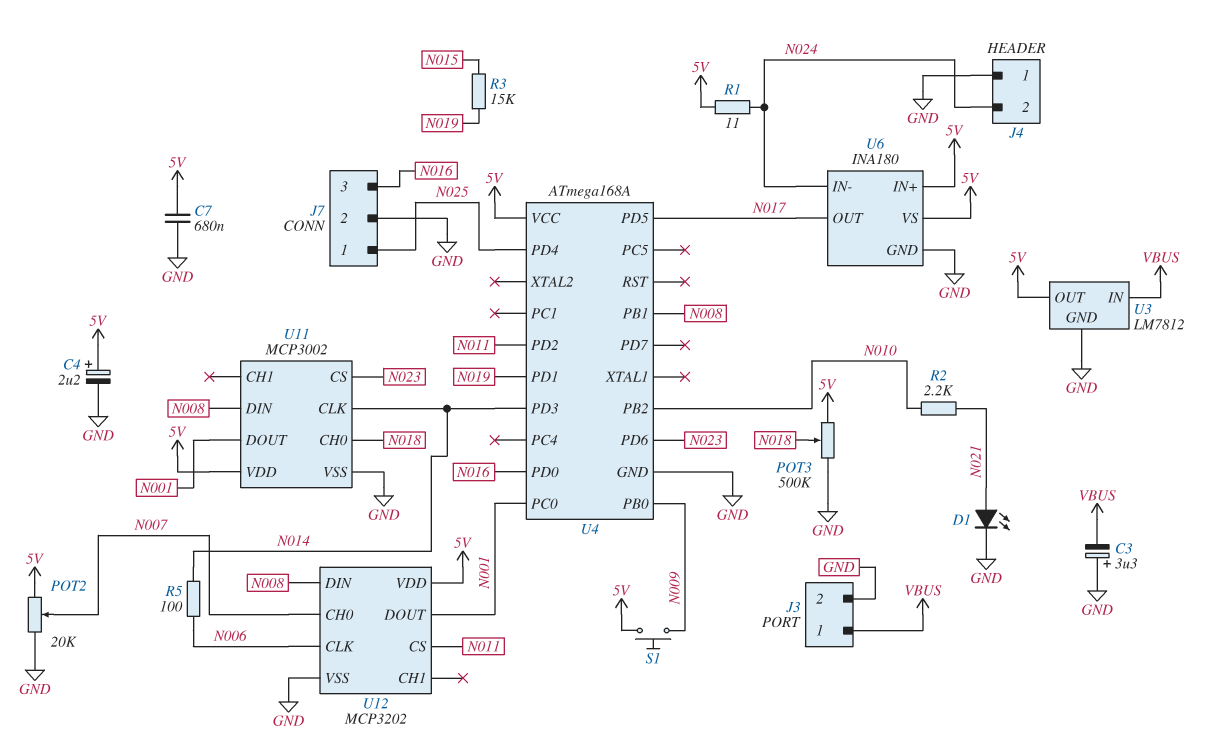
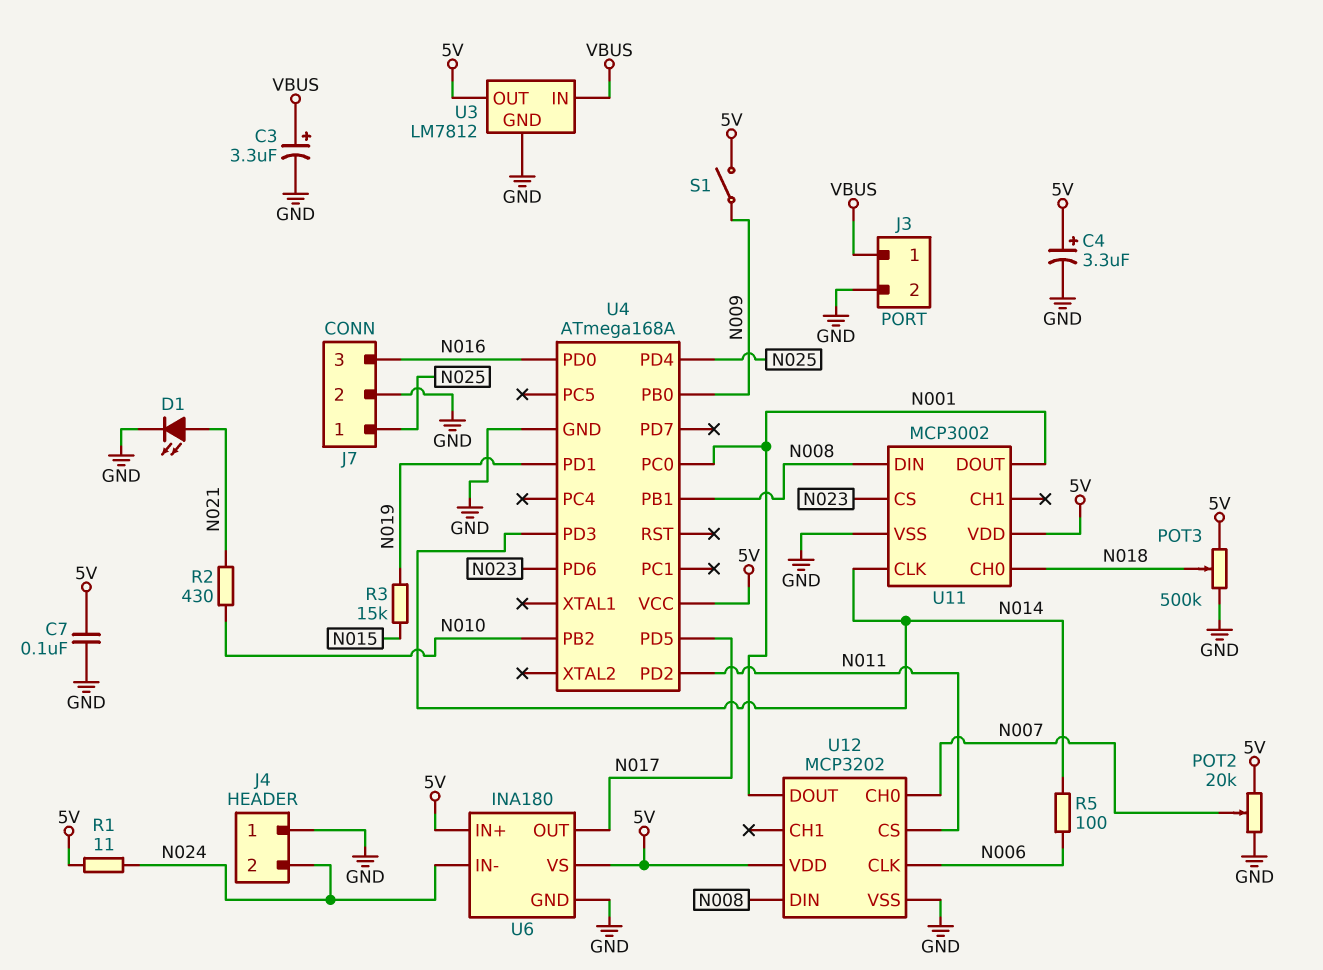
C3: 3.3uF (plus GND, minus VBUS) -> 3.3uF (plus VBUS, minus GND)
C4: 2.2uF (plus 5V, minus GND) -> 3.3uF (plus 5V, minus GND)
C7: 680nF (5V, GND) -> 100nF (5V, GND)
R2: 2.2k (N010, N021) -> 430 (N010, N021)
S1: button (5V, N009) -> switch (5V, N009)

